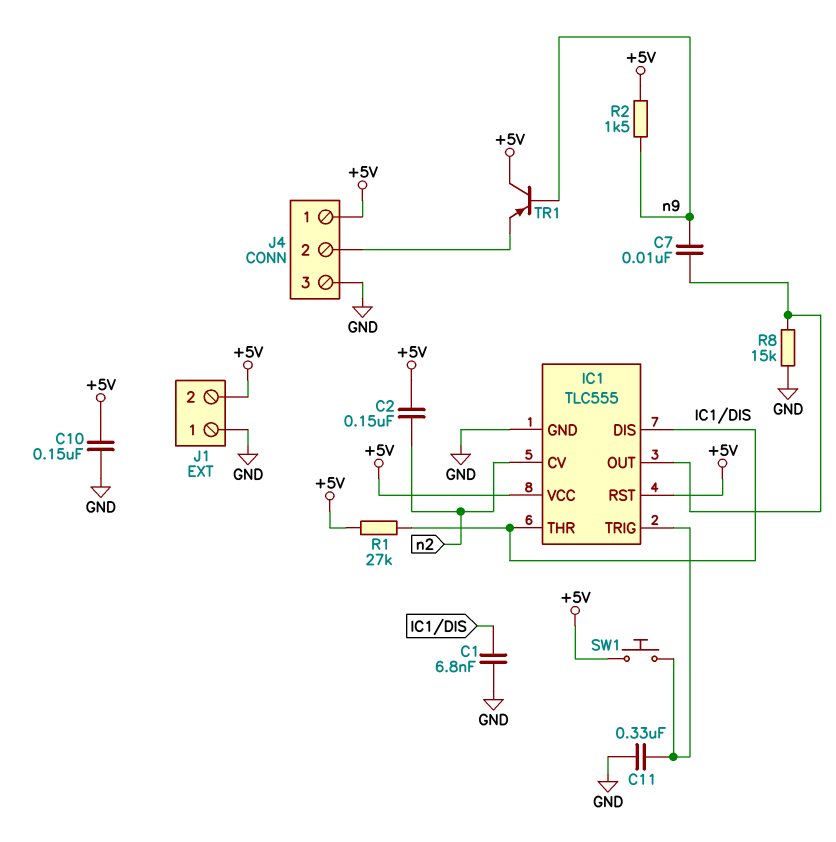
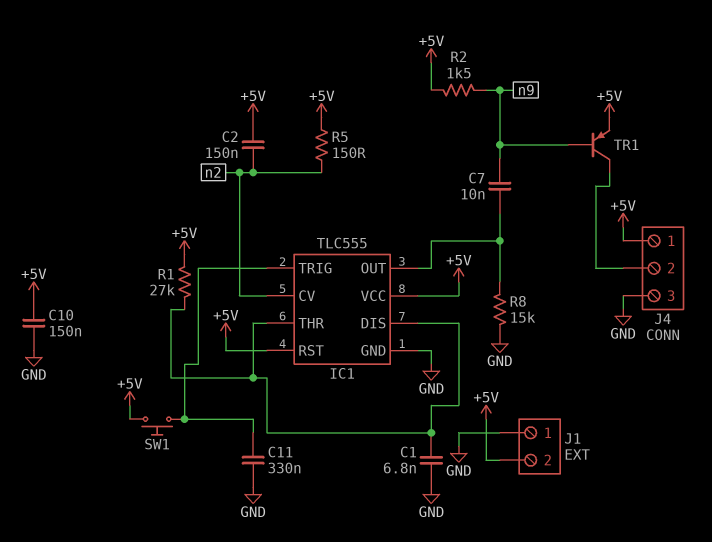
R5: none -> 150 (+5V, n2)
TR1: PNP (B n9, C +5V, E J4/2) -> PNP (B n9, C J4/2, E +5V)

